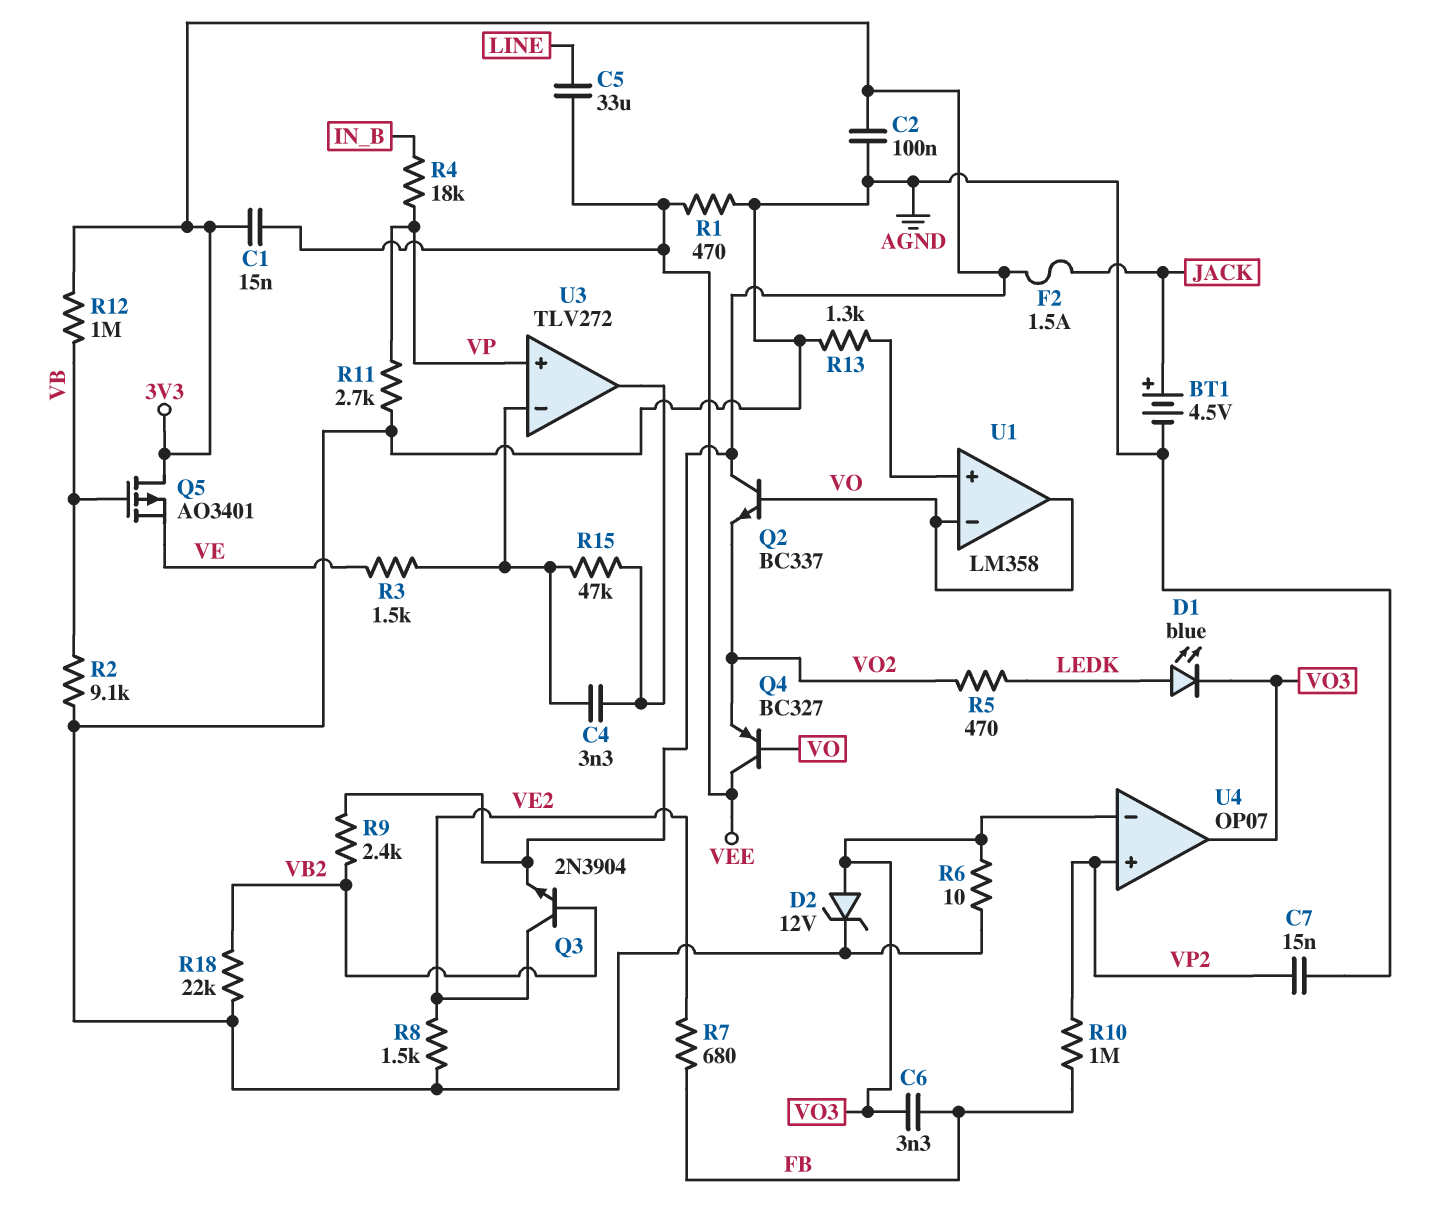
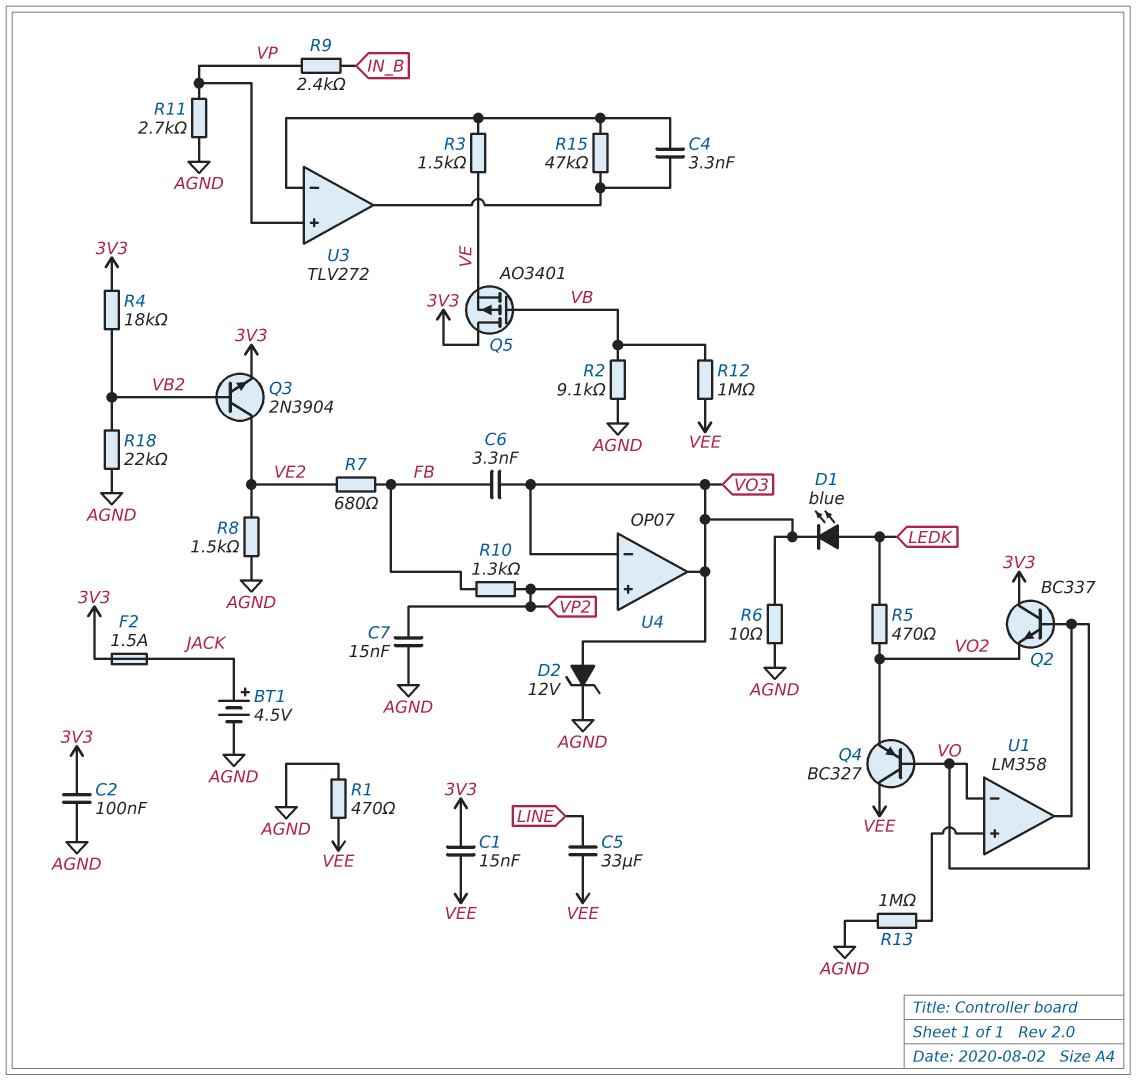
R4: 18k (IN_B, VP) -> 18k (3V3, VB2)
R9: 2.4k (3V3, VB2) -> 2.4k (IN_B, VP)
R10: 1M (FB, VP2) -> 1.3k (FB, VP2)
R12: 1M (3V3, VB) -> 1M (VB, VEE)
R13: 1.3k (AGND, U1/in+) -> 1M (AGND, U1/in+)

